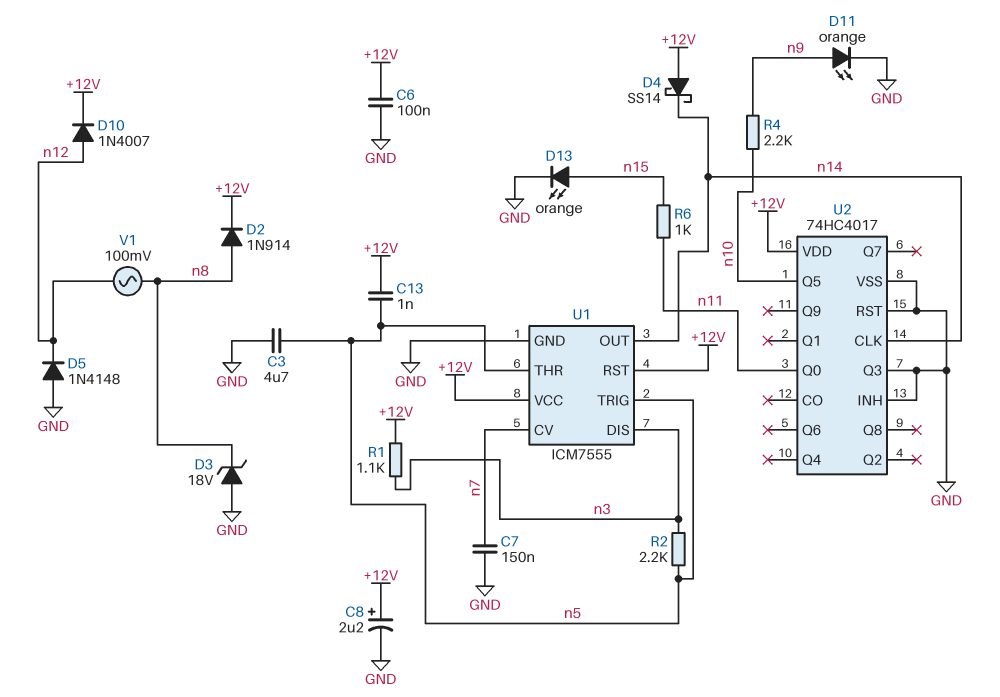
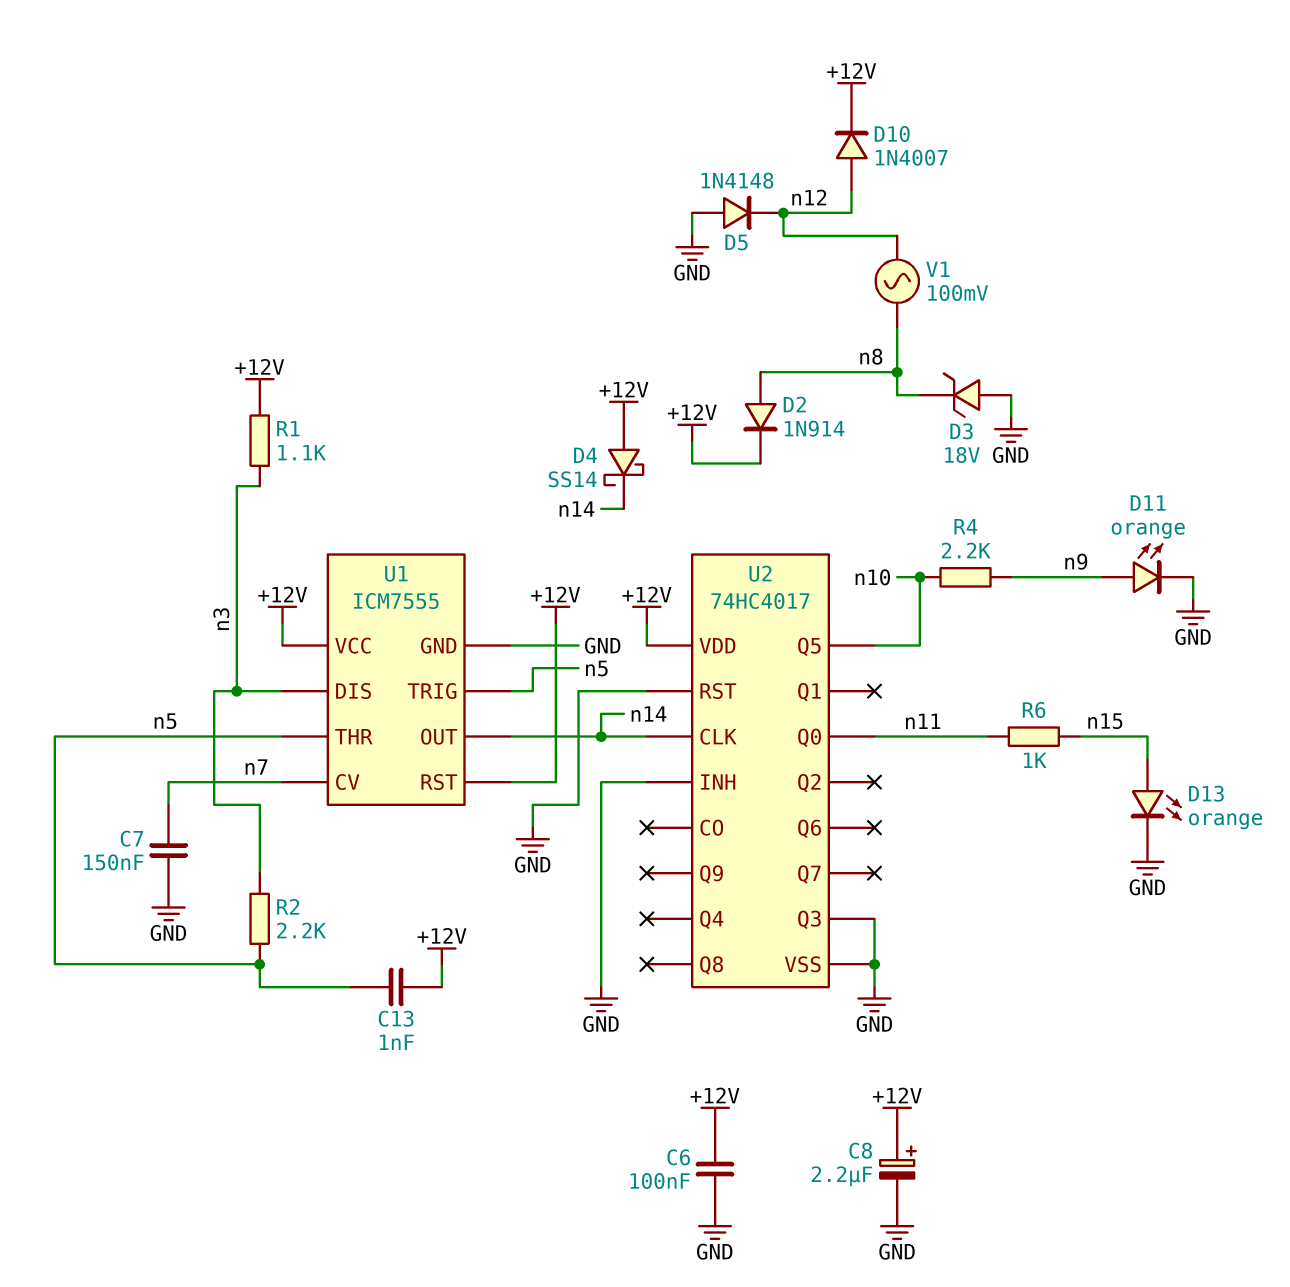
C3: 4.7uF (GND, n5) -> none

